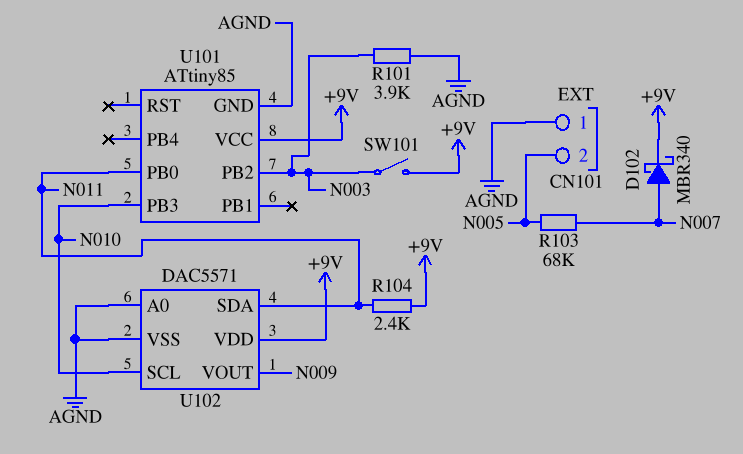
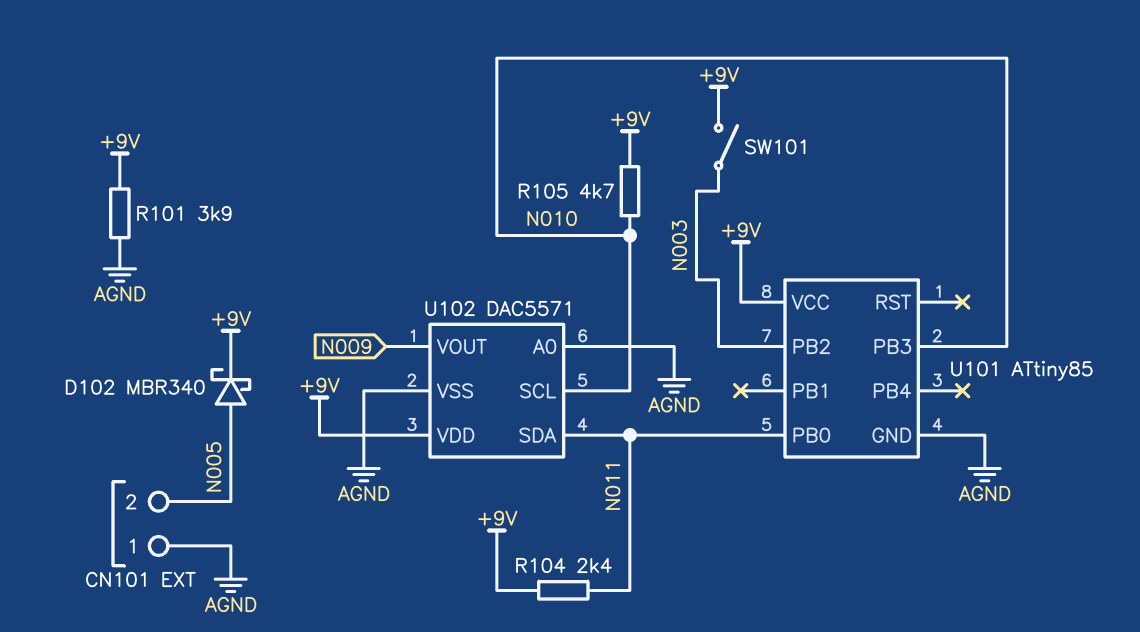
D102: schottky MBR340 (A N007, K +9V) -> schottky MBR340 (A N005, K +9V)
R101: 3.9k (AGND, N003) -> 3.9k (+9V, AGND)
R103: 68k (N005, N007) -> none
R105: none -> 4.7k (+9V, N010)

